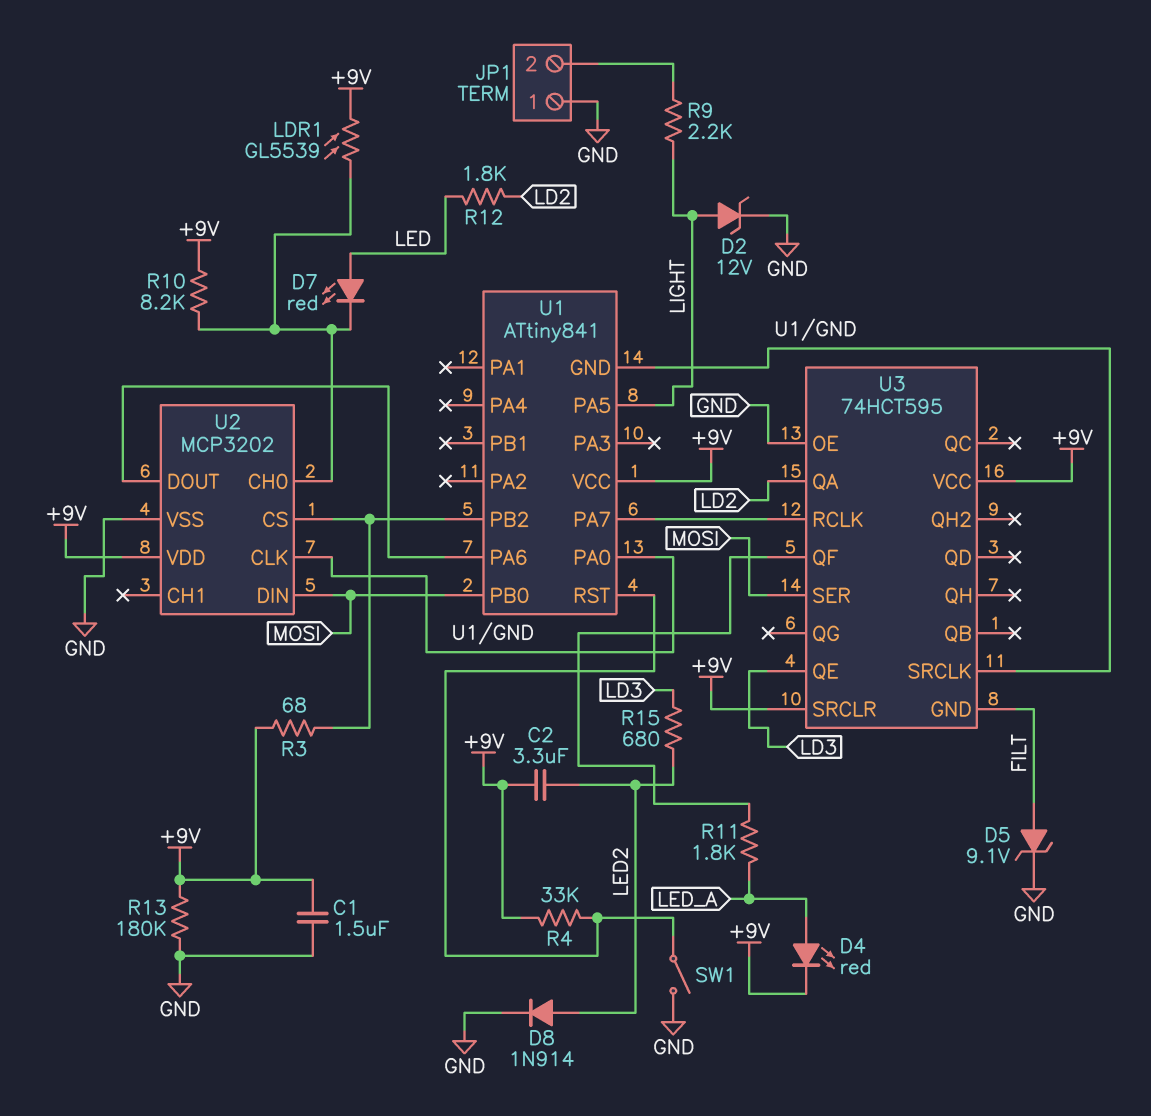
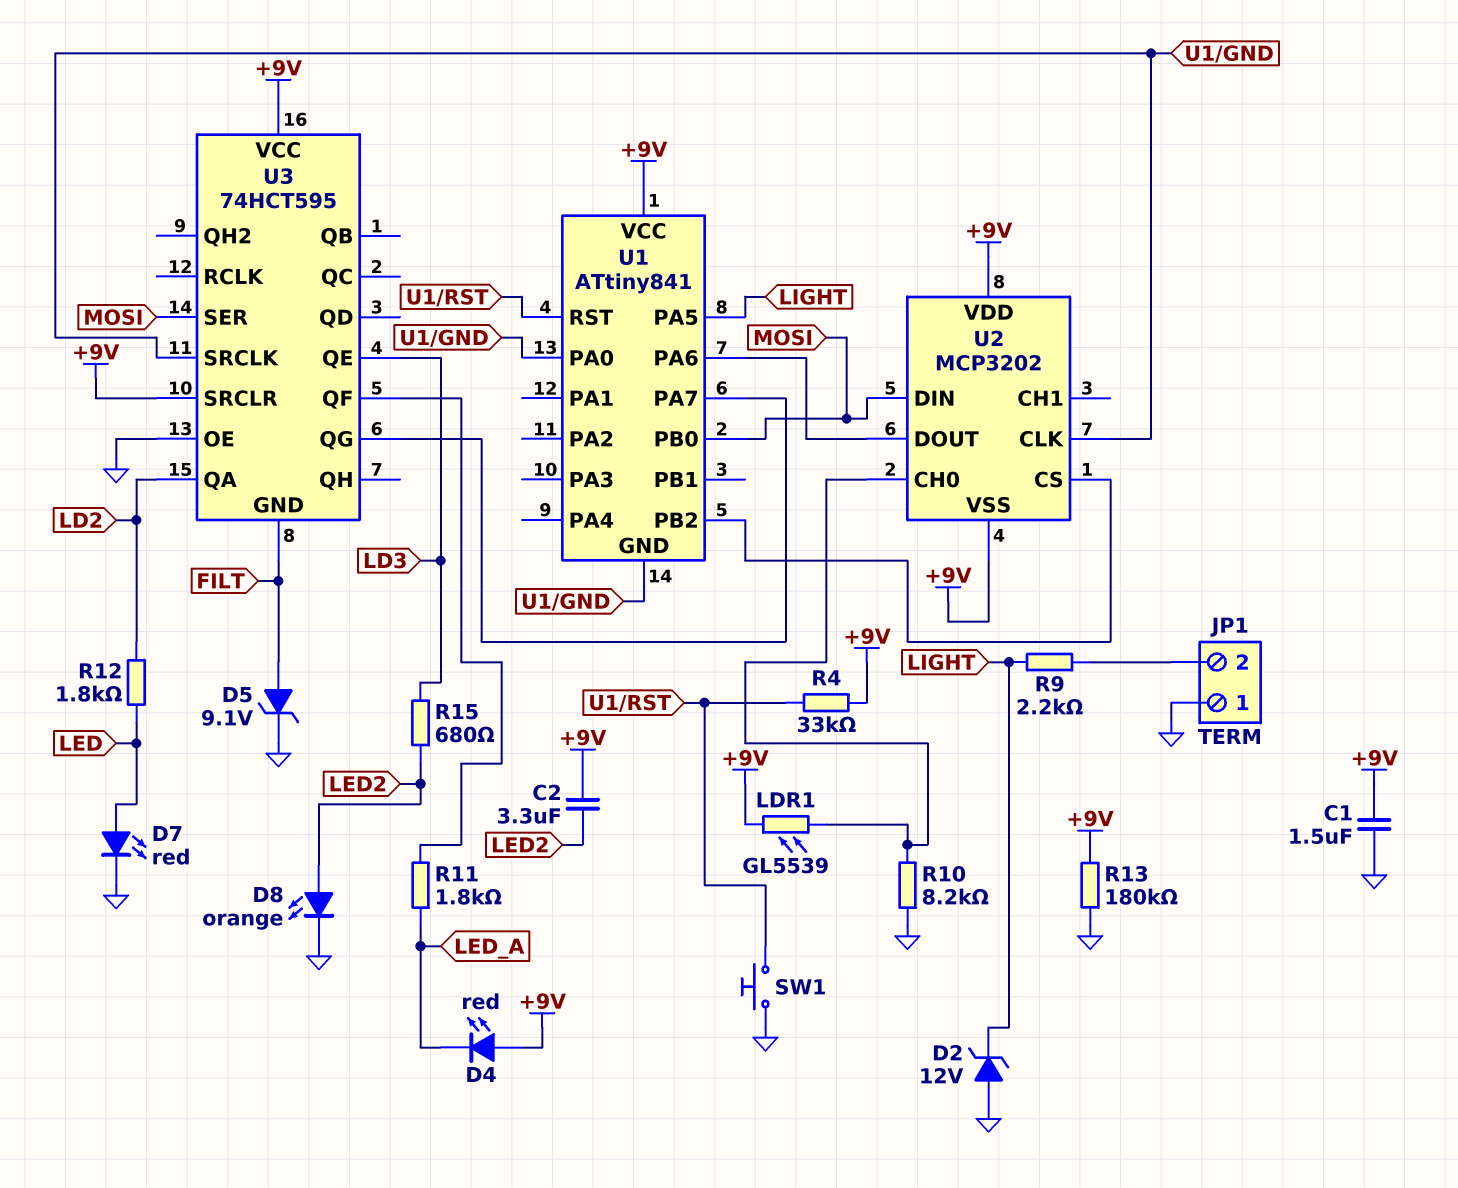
D2: zener 12V (A LIGHT, K GND) -> zener 12V (A GND, K LIGHT)
D4: LED red (A LED_A, K +9V) -> LED red (A +9V, K LED_A)
D7: LED red (A LED, K U2/CH0) -> LED red (A LED, K GND)
D8: diode 1N914 (A LED2, K GND) -> LED orange (A LED2, K GND)
R3: 68 (+9V, U1/PB2) -> none
R10: 8.2k (+9V, U2/CH0) -> 8.2k (GND, U2/CH0)
SW1: switch (GND, U1/RST) -> button (GND, U1/RST)
U2 pin VSS: GND -> +9V
U3 pin QG: none -> U1/PA7
U3 pin RCLK: U1/PA7 -> none

